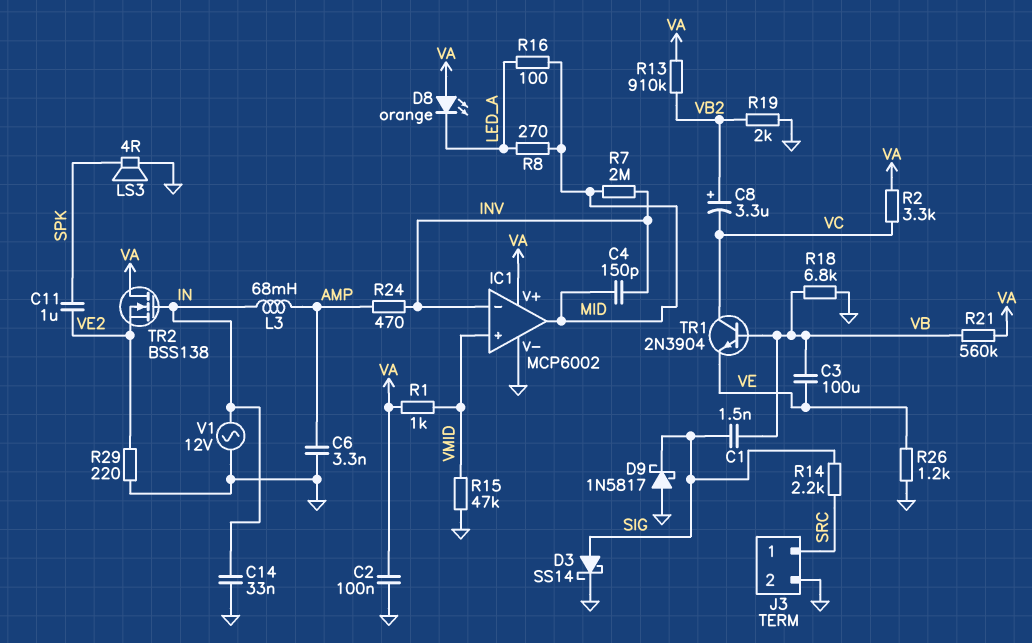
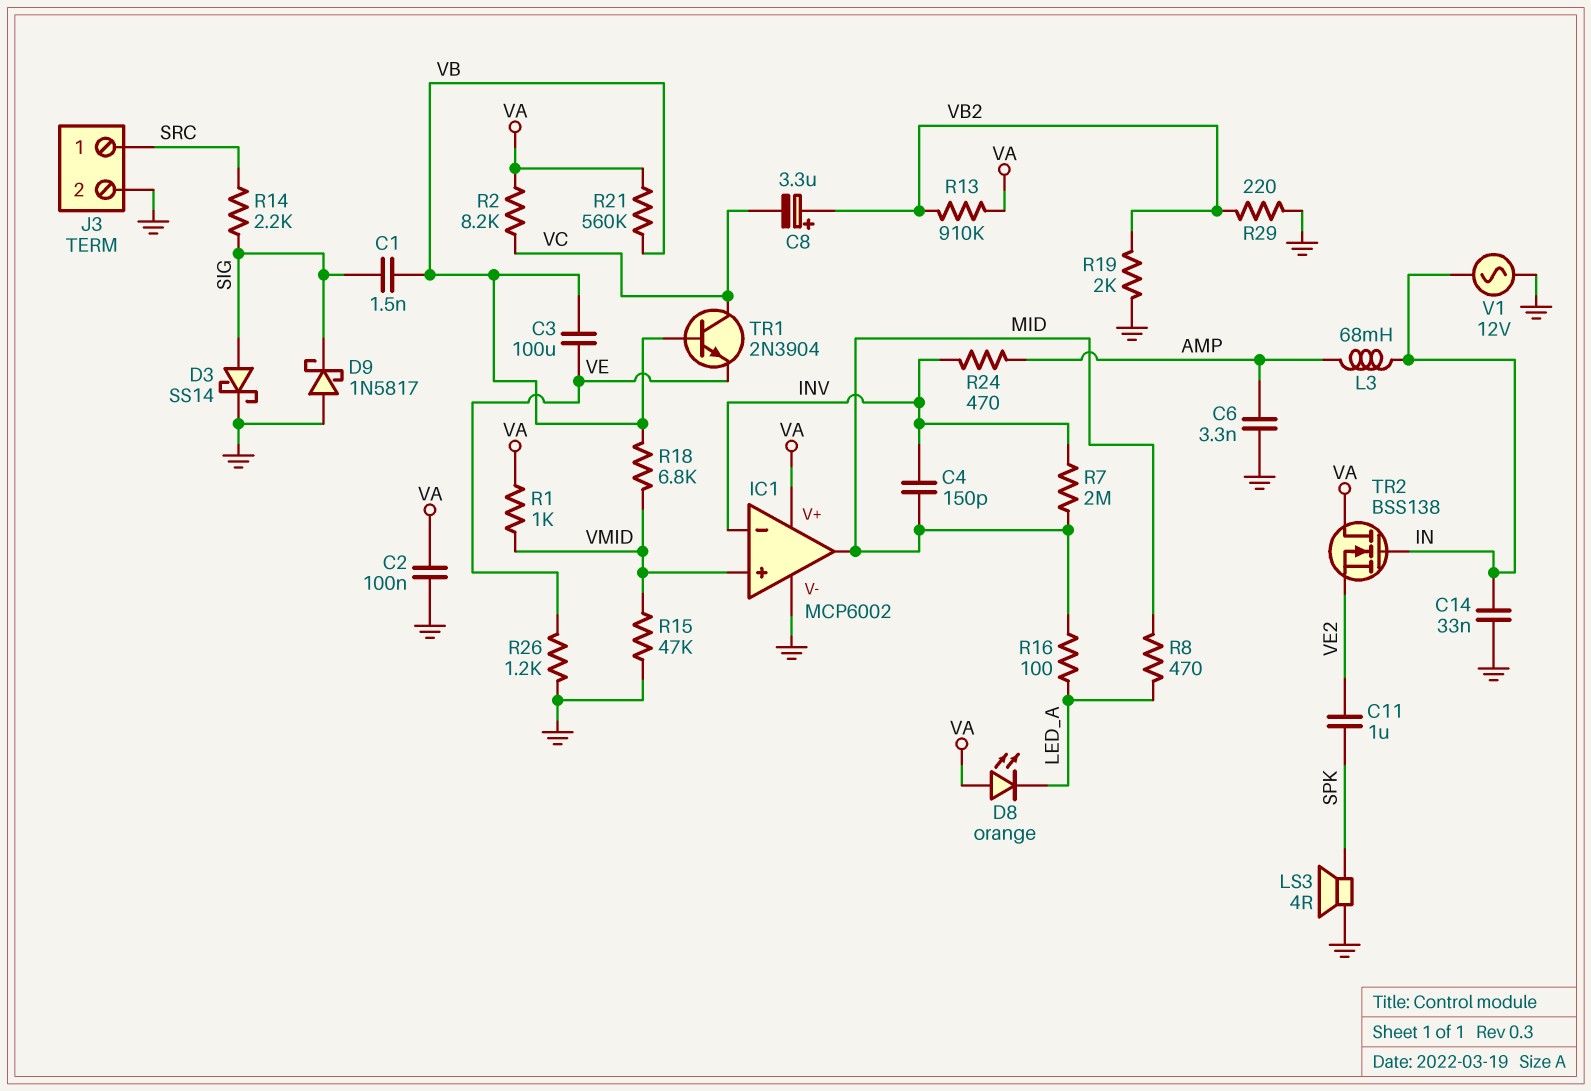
R2: 3.3k (VA, VC) -> 8.2k (VA, VC)
R8: 270 (LED_A, MID) -> 470 (LED_A, MID)
R18: 6.8k (GND, VB) -> 6.8k (VB, VMID)
R29: 220 (GND, VE2) -> 220 (GND, VB2)

